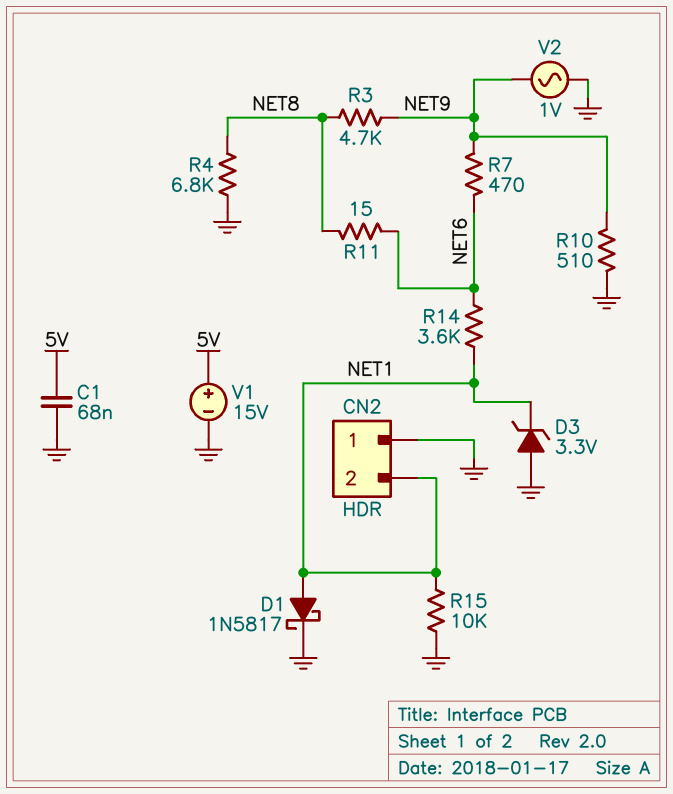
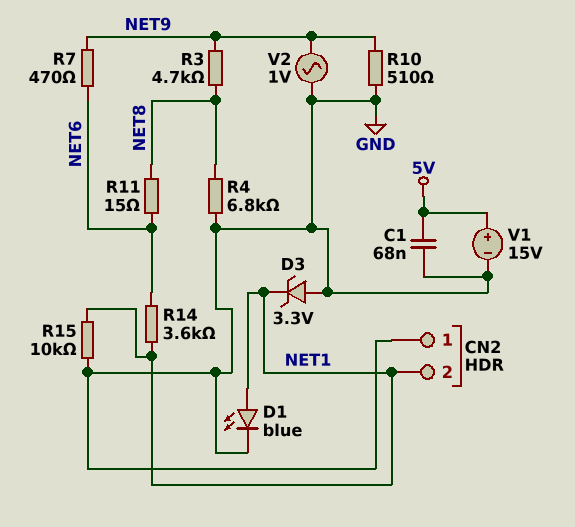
D1: schottky 1N5817 (A NET1, K GND) -> LED blue (A NET1, K GND)

